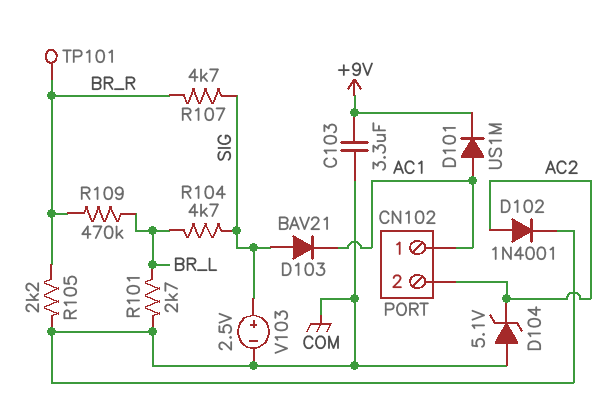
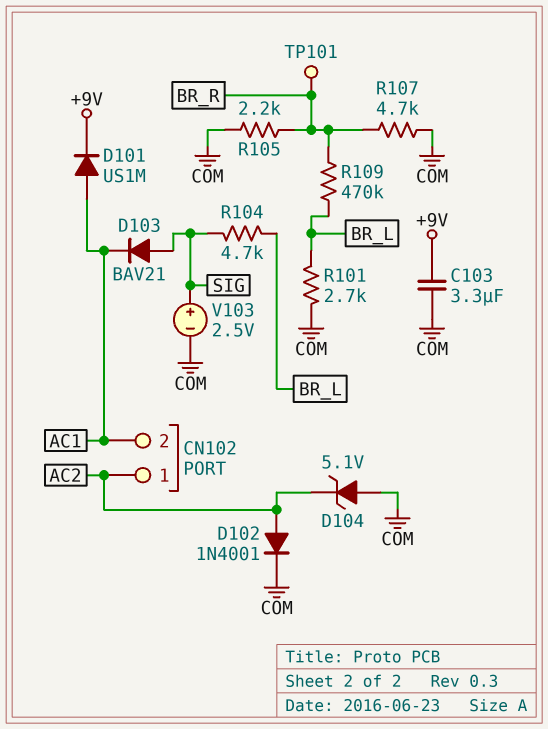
CN102 pin 1: AC1 -> AC2
CN102 pin 2: AC2 -> AC1
R107: 4.7k (BR_R, SIG) -> 4.7k (BR_R, COM)

